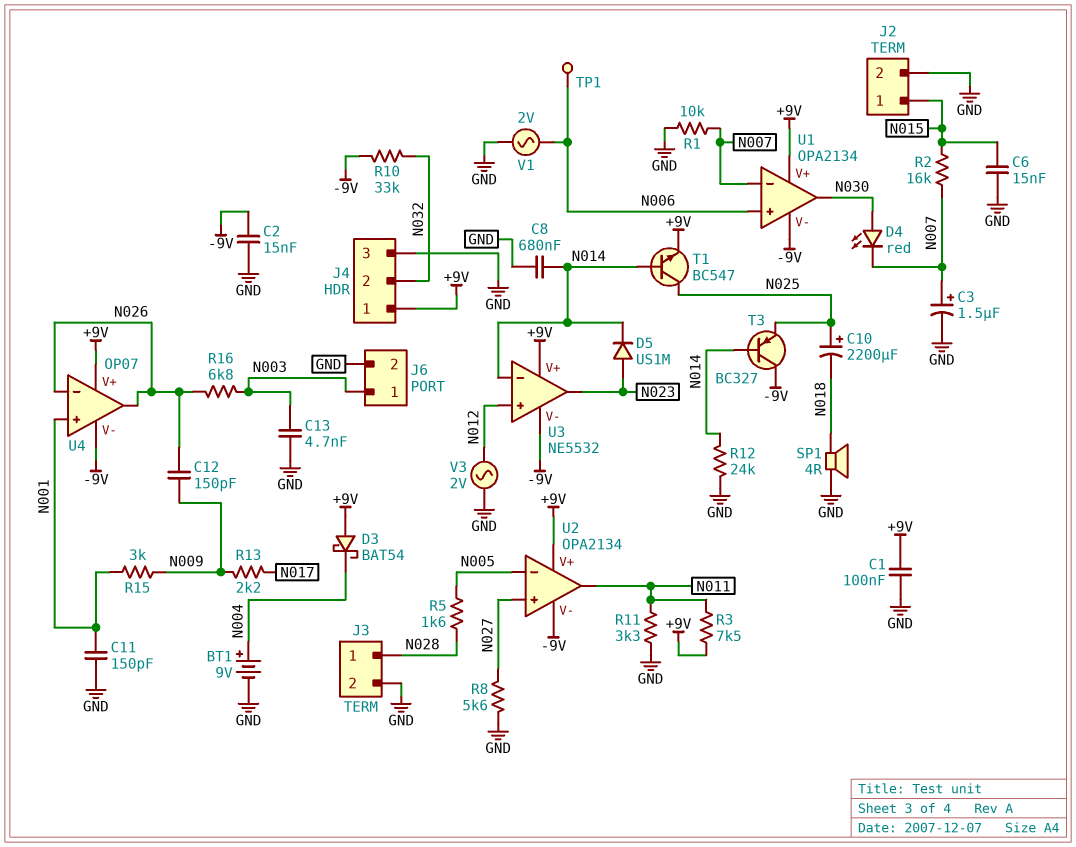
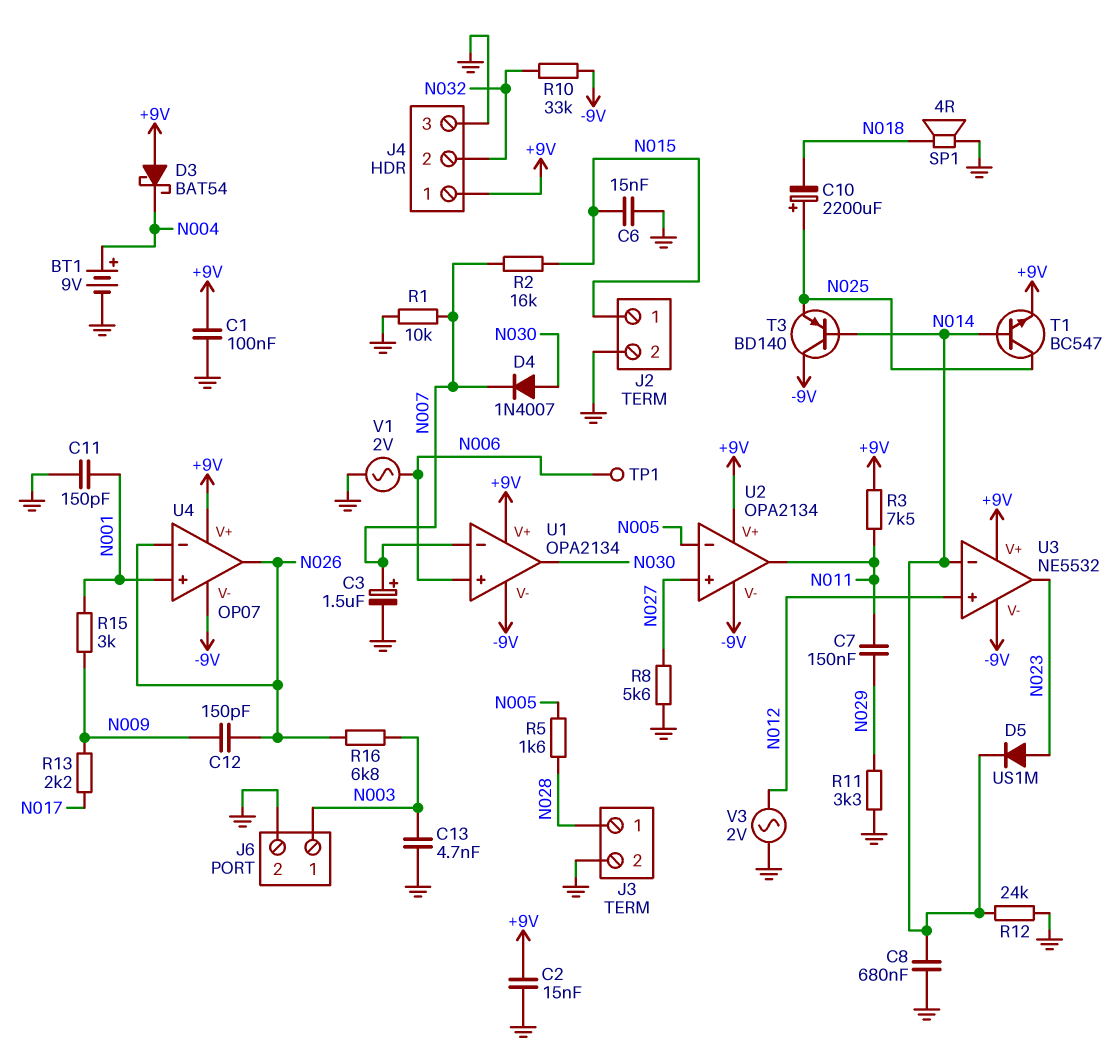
C2: 15nF (-9V, GND) -> 15nF (+9V, GND)
C7: none -> 150nF (N011, N029)
D4: LED red (A N030, K N007) -> diode 1N4007 (A N030, K N007)
R11: 3.3k (GND, N011) -> 3.3k (GND, N029)
T3: PNP BC327 (B N014, C -9V, E N025) -> PNP BD140 (B N014, C -9V, E N025)

